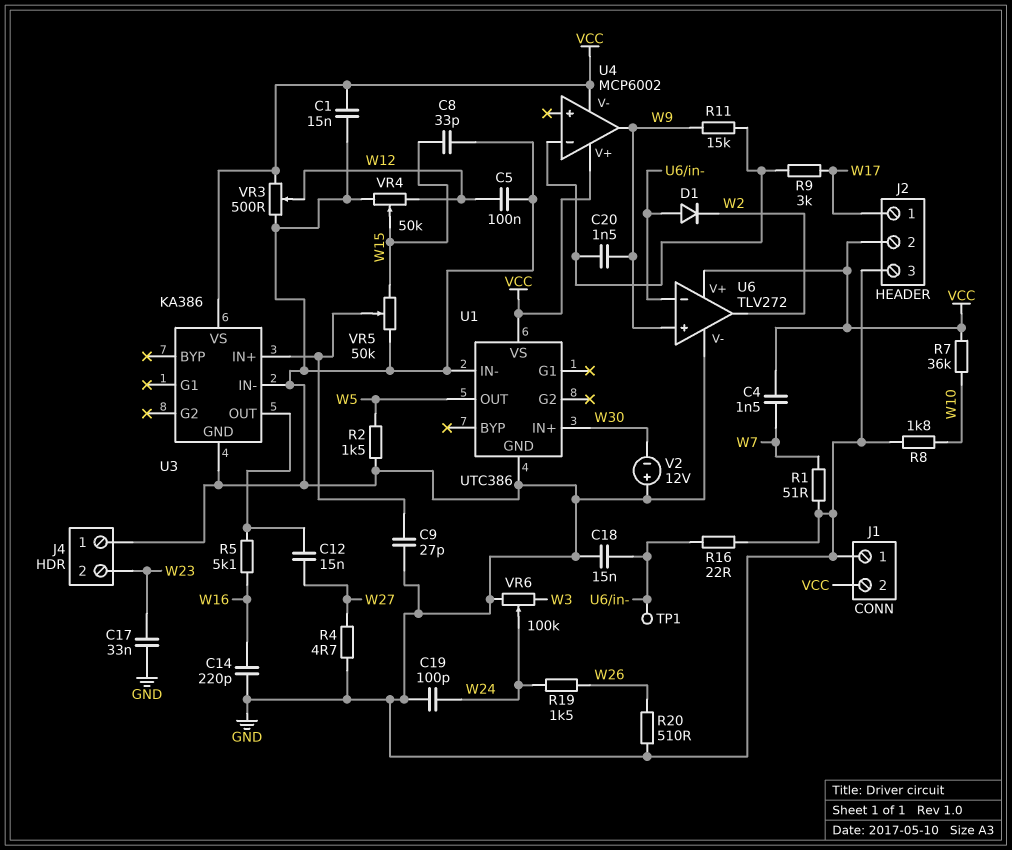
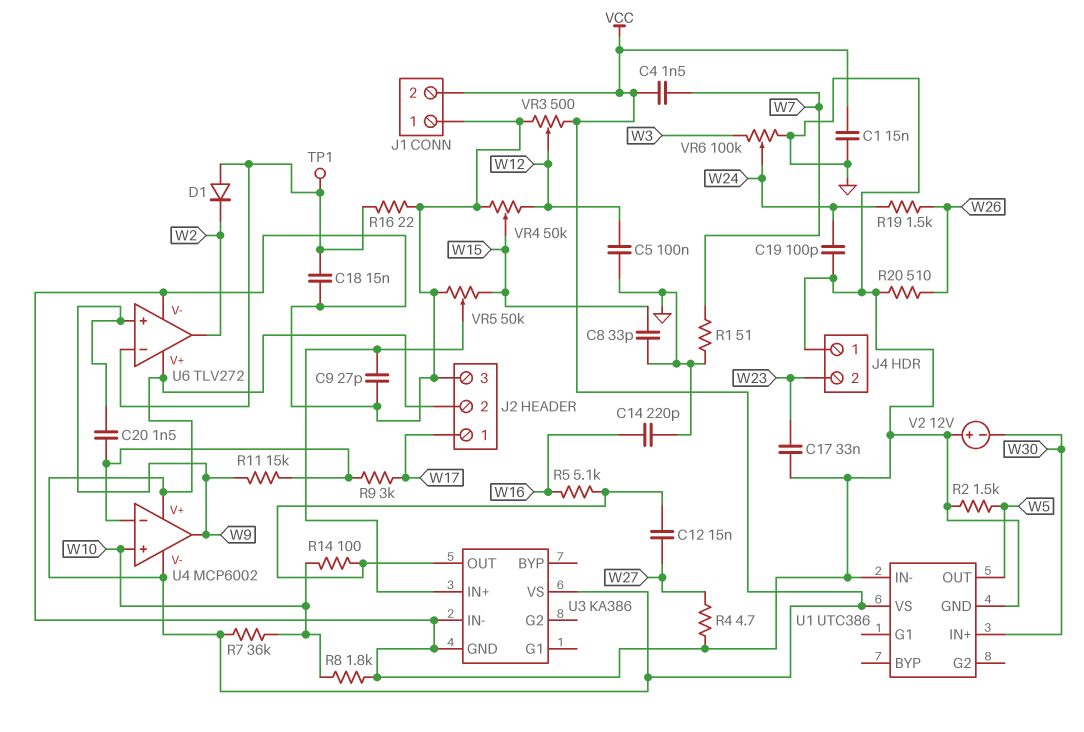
R14: none -> 100 (U3/OUT, W10)
U4 pin in+: none -> W10

